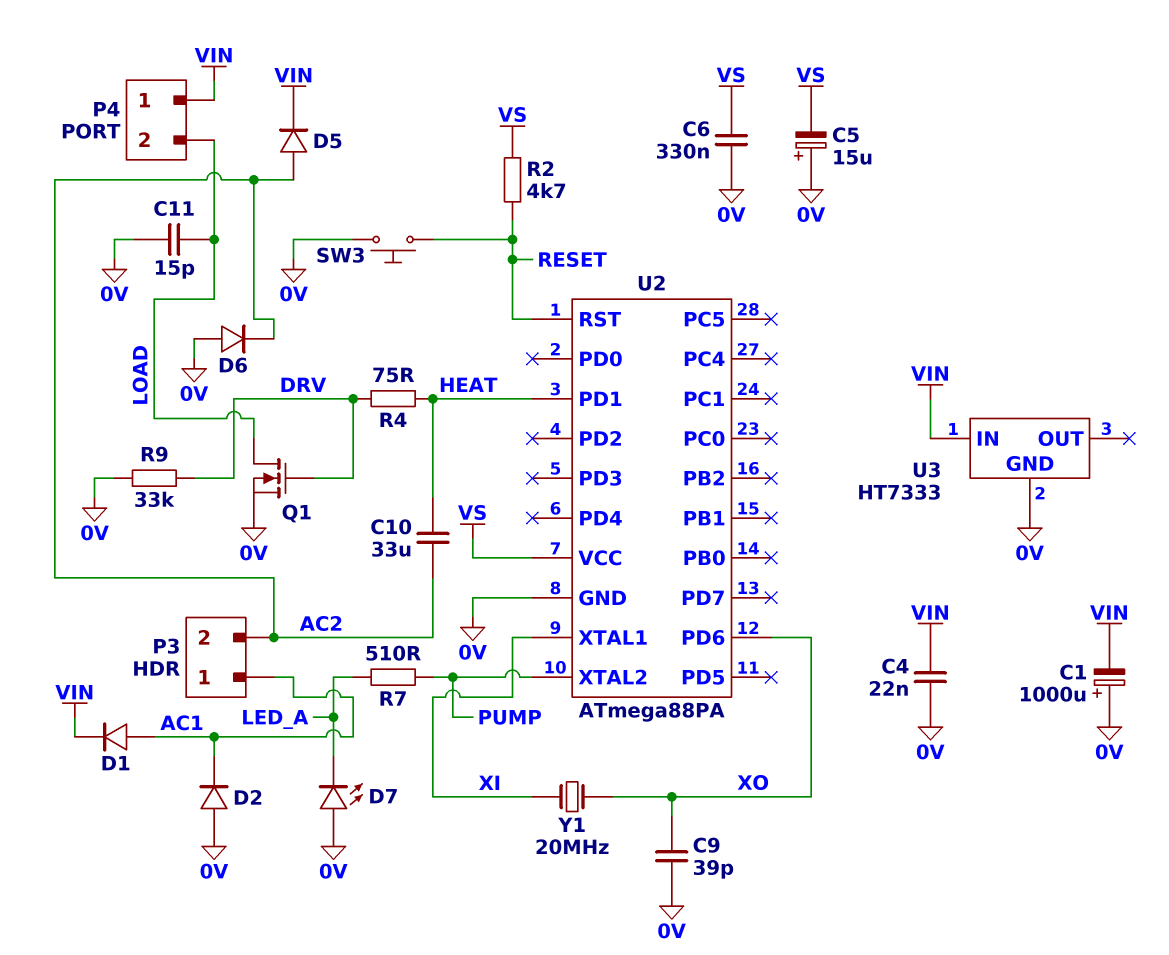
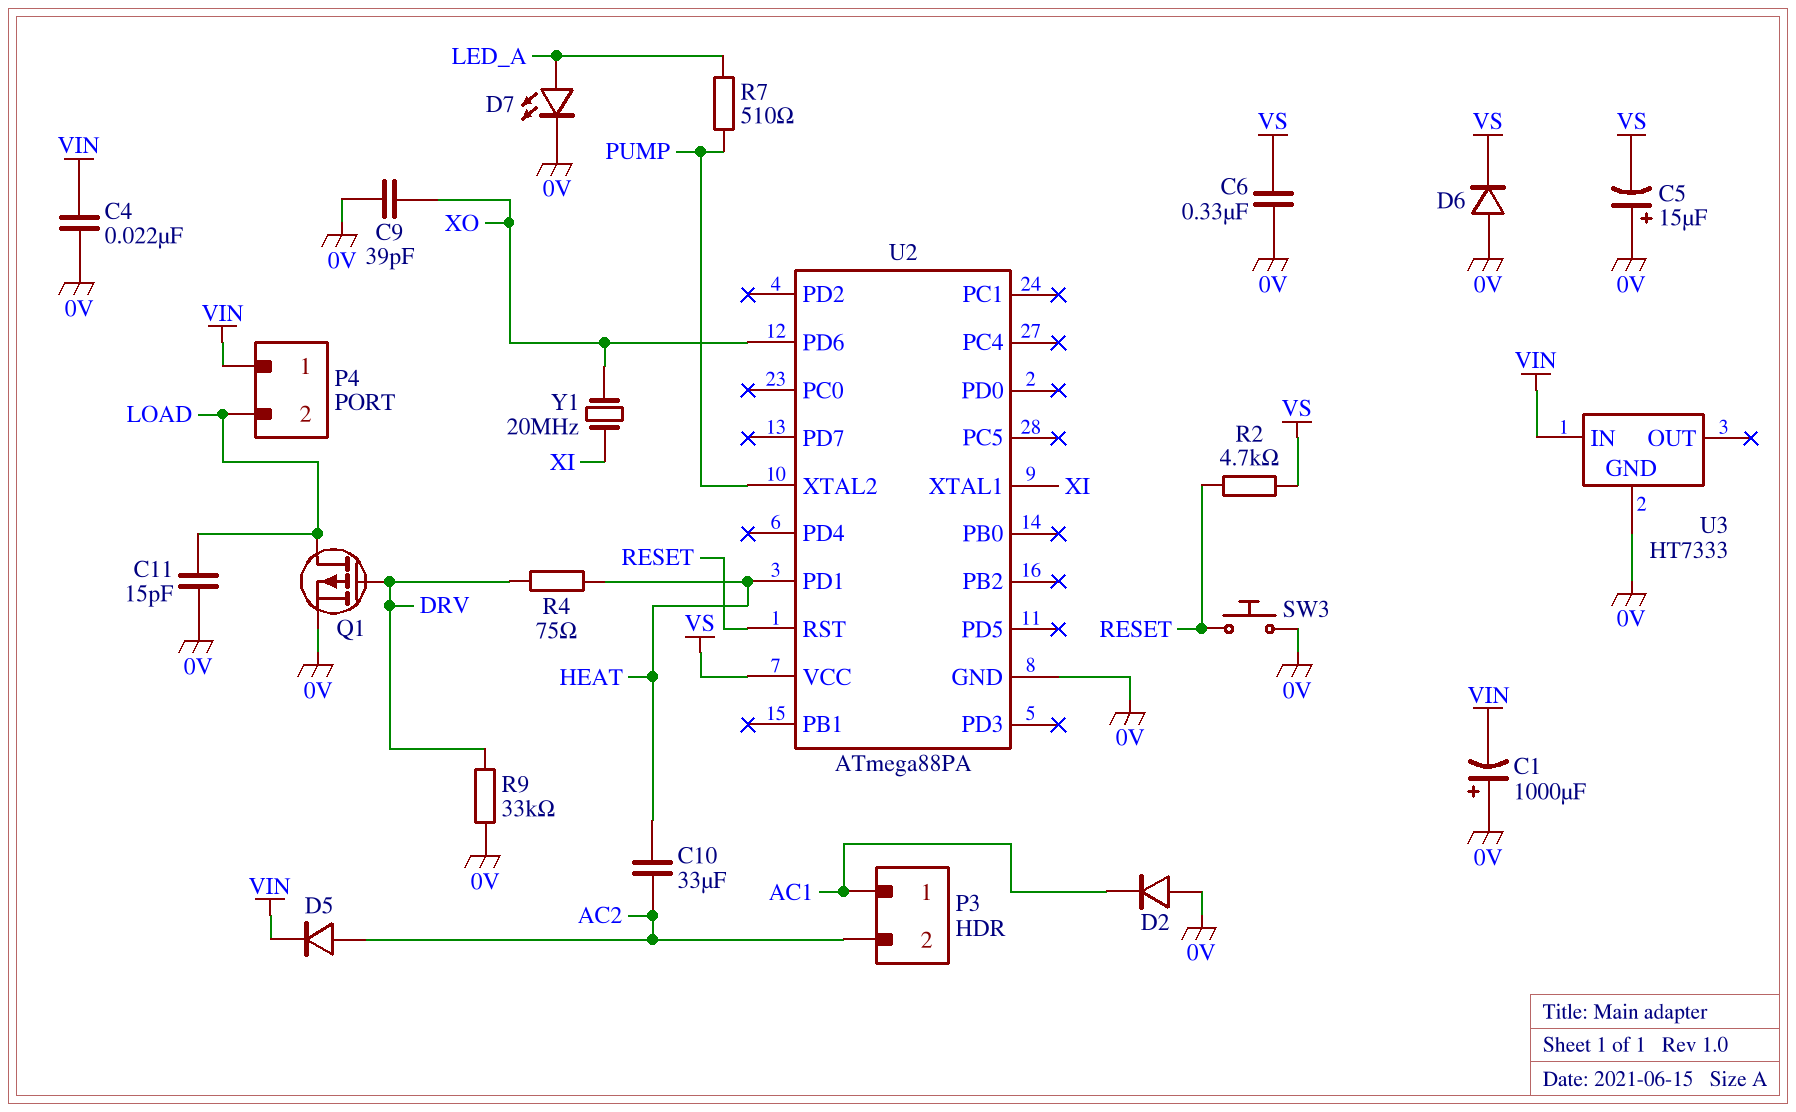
D1: diode (A AC1, K VIN) -> none
D6: diode (A 0V, K AC2) -> diode (A 0V, K VS)
D7: LED (A 0V, K LED_A) -> LED (A LED_A, K 0V)
Q1: NMOS (G DRV, D LOAD, S 0V) -> PMOS (G DRV, D LOAD, S 0V)

